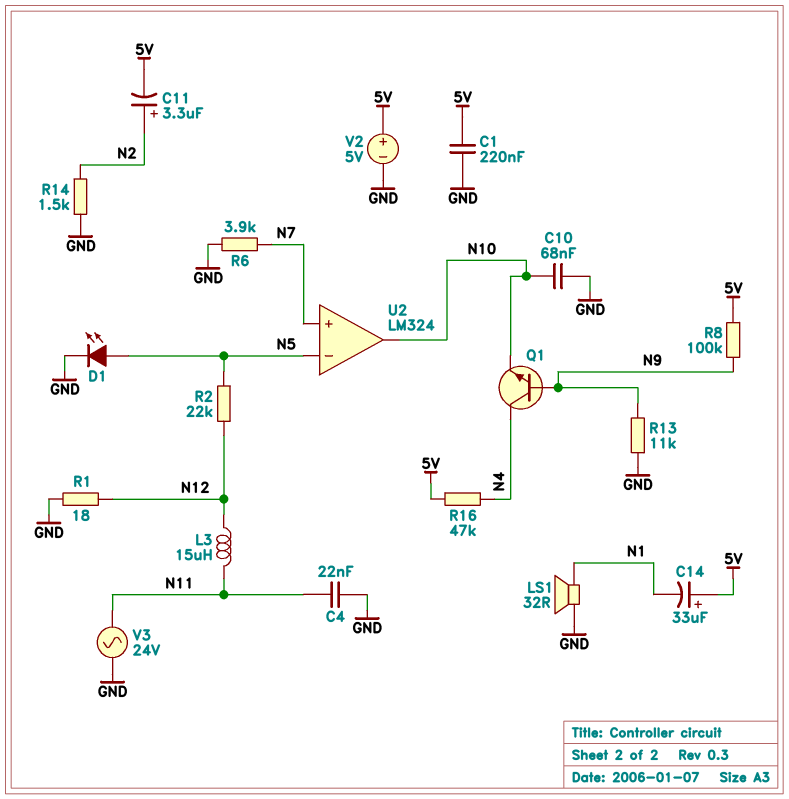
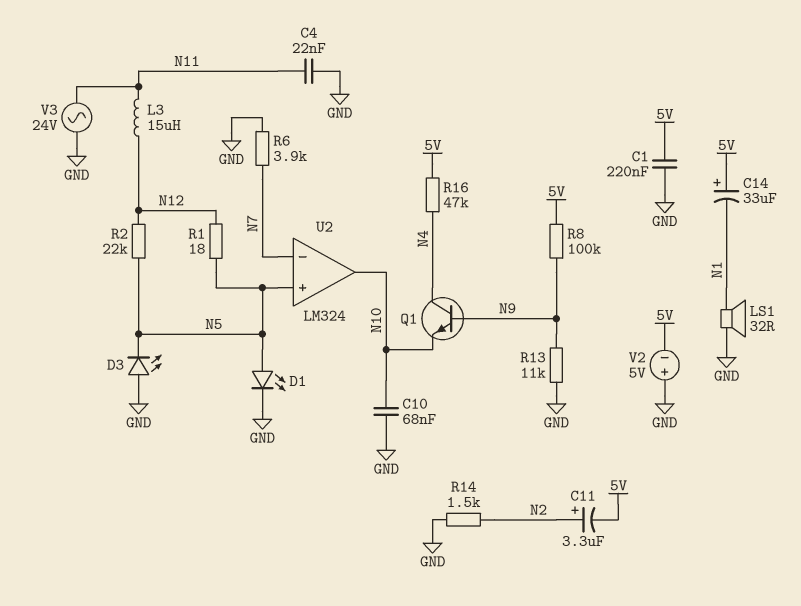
D3: none -> LED (A GND, K N5)
R1: 18 (GND, N12) -> 18 (N5, N12)
U2 pin in+: N7 -> N5
U2 pin in-: N5 -> N7
V2: 5V (plus 5V, minus GND) -> 5V (plus GND, minus 5V)

